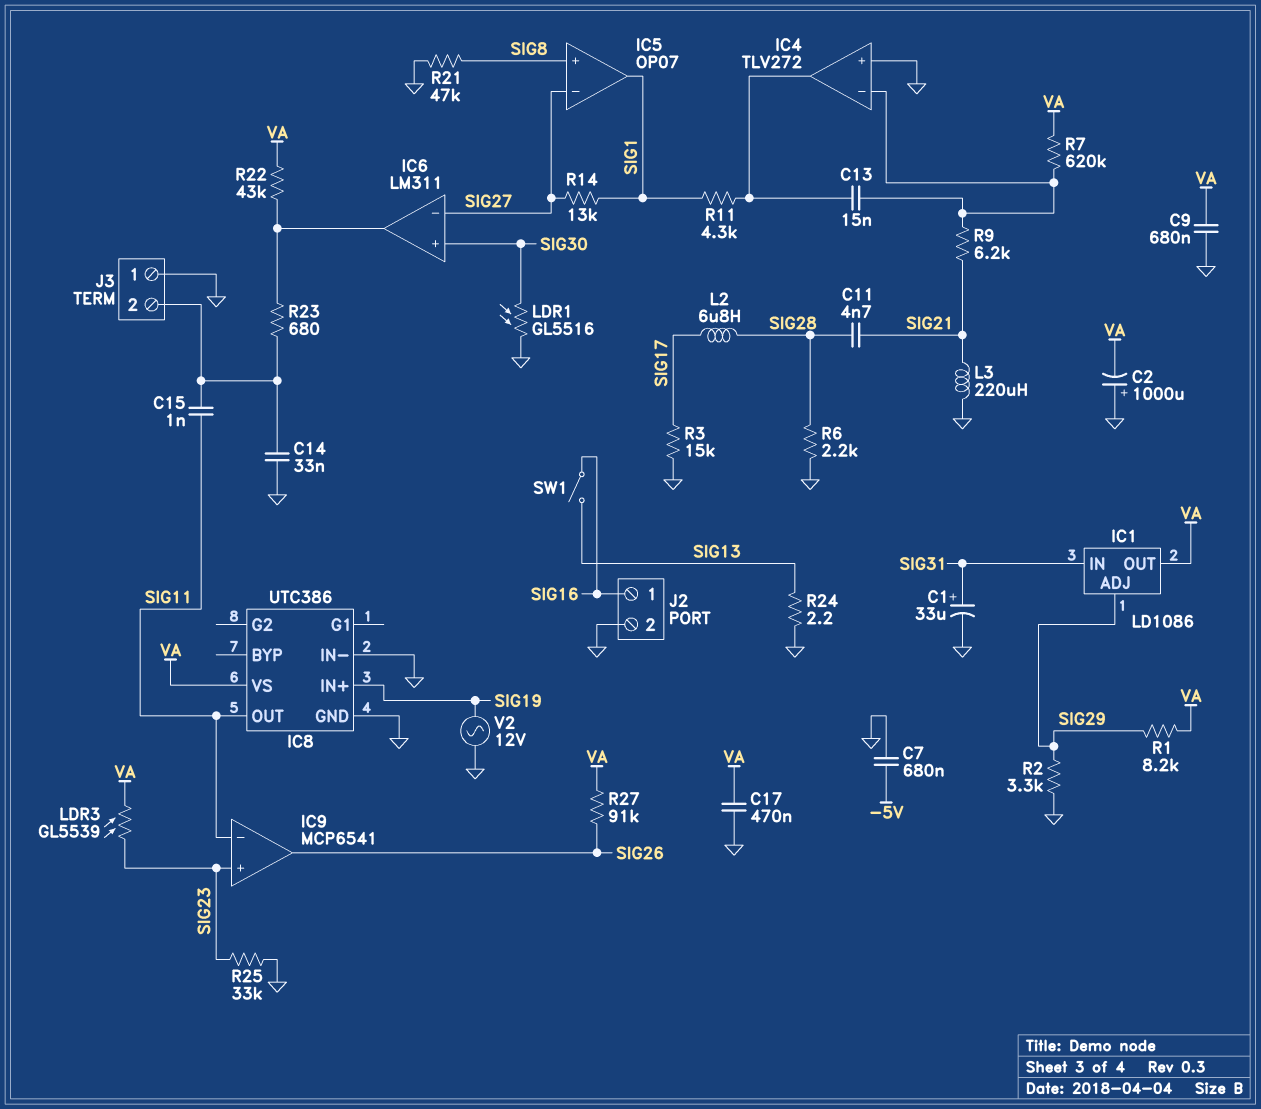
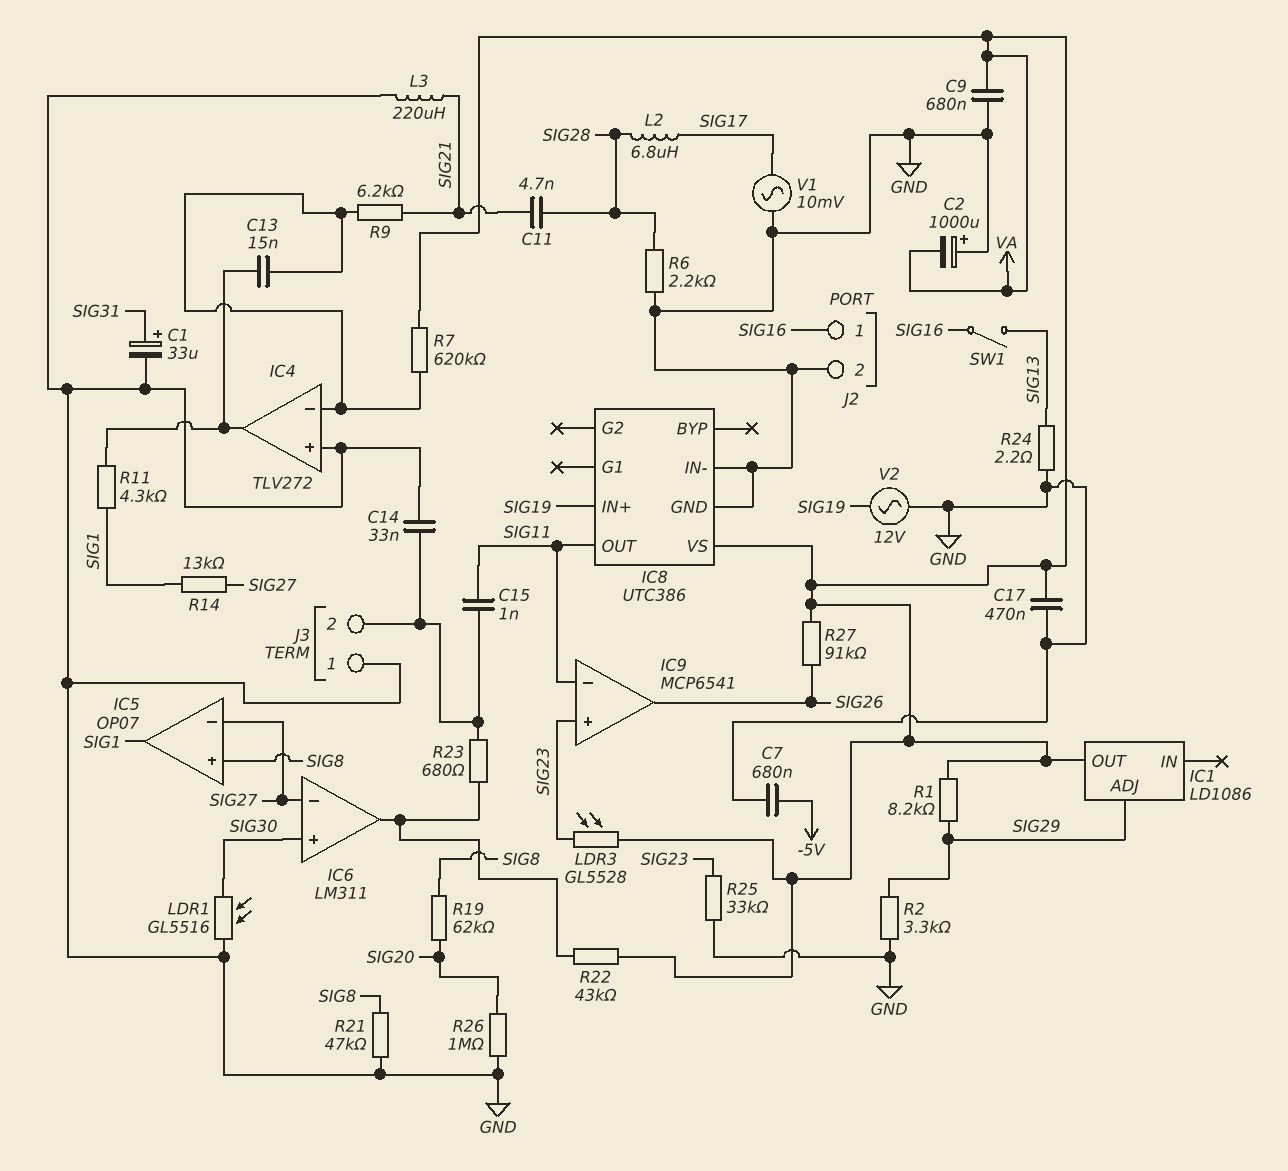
IC1 pin IN: SIG31 -> none
LDR3: GL5539 (SIG23, VA) -> GL5528 (SIG23, VA)
R3: 15k (GND, SIG17) -> none
R19: none -> 62k (SIG8, SIG20)
R26: none -> 1M (GND, SIG20)
V1: none -> AC 10mV (GND, SIG17)

